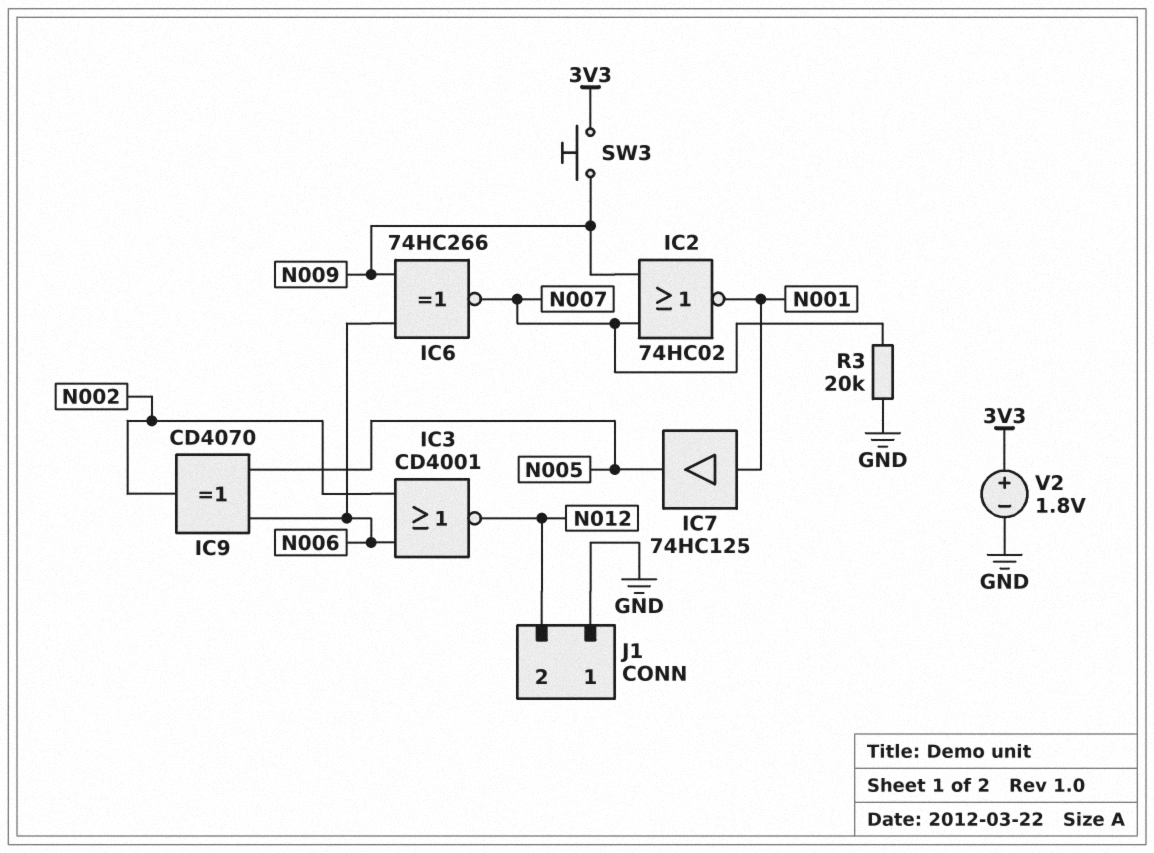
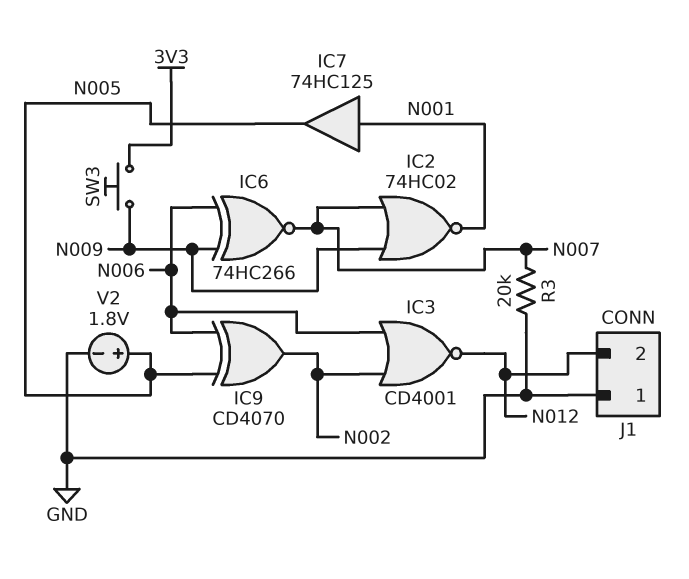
V2: 1.8V (plus 3V3, minus GND) -> 1.8V (plus N005, minus GND)

